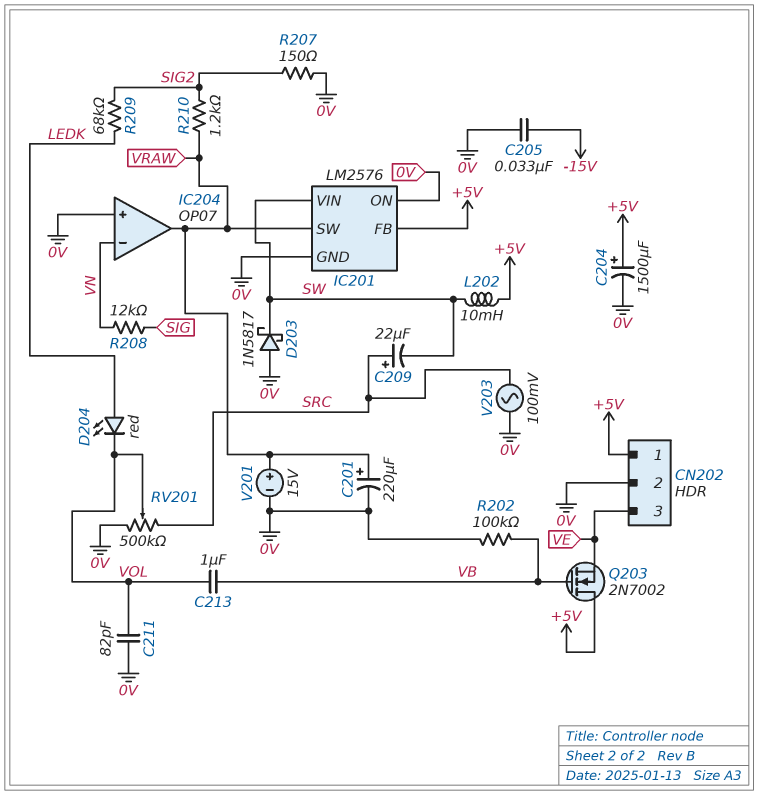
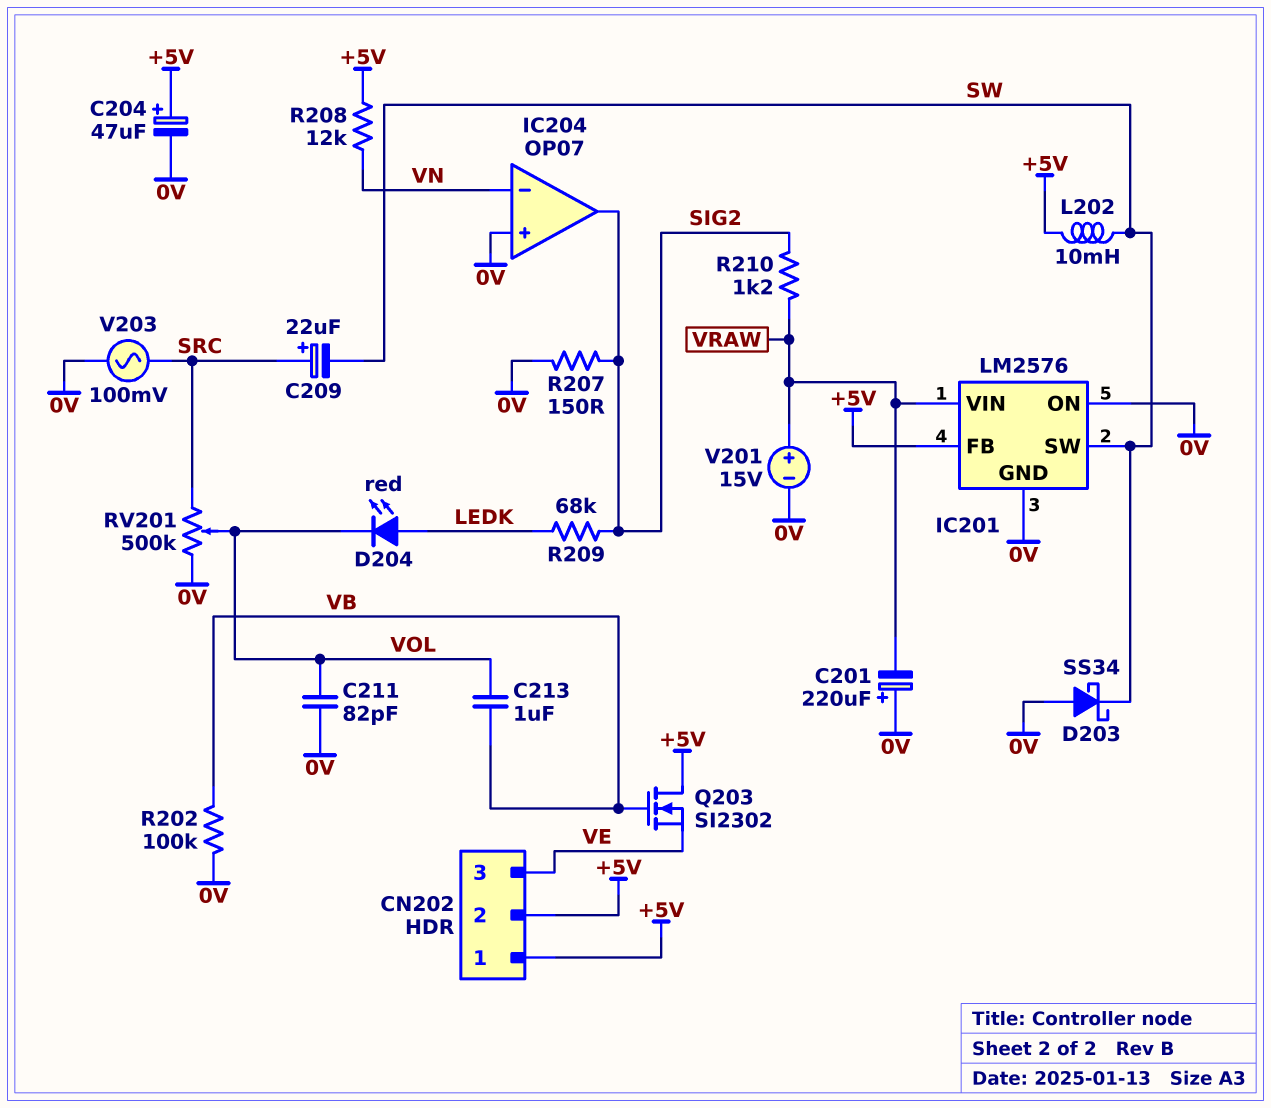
C201: 220uF (plus VRAW, minus 0V) -> 220uF (plus 0V, minus VRAW)
C204: 1500uF (plus +5V, minus 0V) -> 47uF (plus +5V, minus 0V)
C205: 33nF (-15V, 0V) -> none
CN202 pin 2: 0V -> +5V
D203: schottky 1N5817 (A 0V, K SW) -> schottky SS34 (A 0V, K SW)
IC201 pin SW: VRAW -> SW
IC201 pin VIN: SW -> VRAW
IC204 pin out: VRAW -> SIG2
Q203: NMOS 2N7002 (G VB, D +5V, S VE) -> NMOS SI2302 (G VB, D +5V, S VE)
R208: 12k (SIG, VN) -> 12k (+5V, VN)

